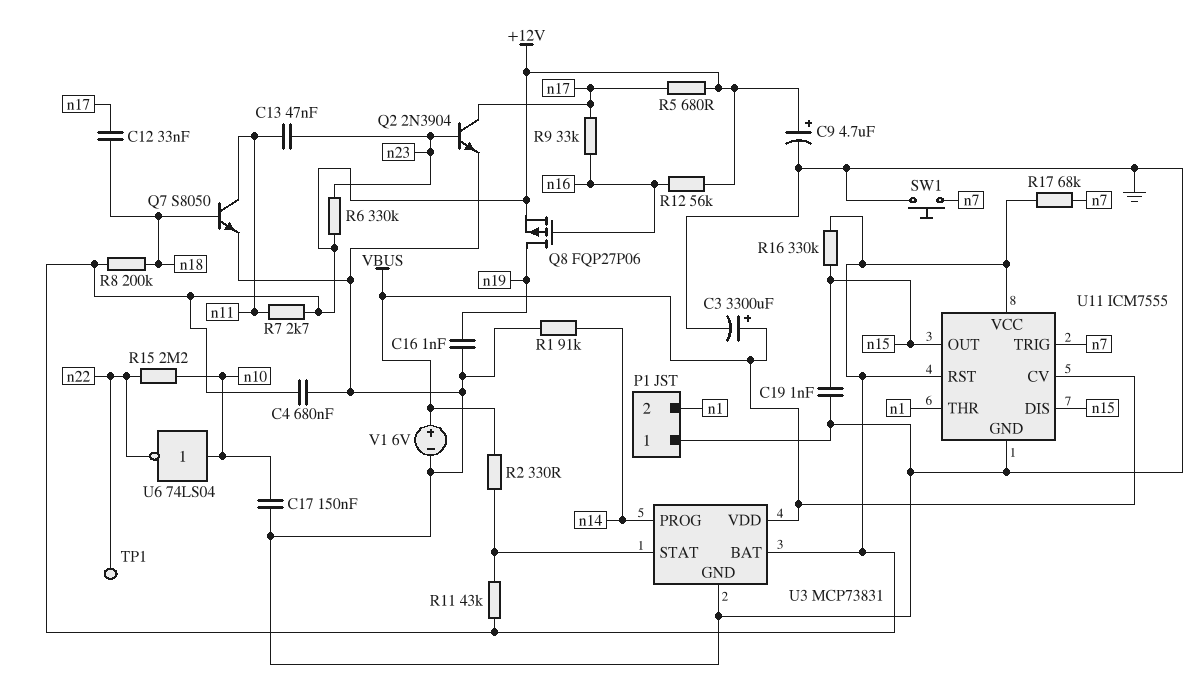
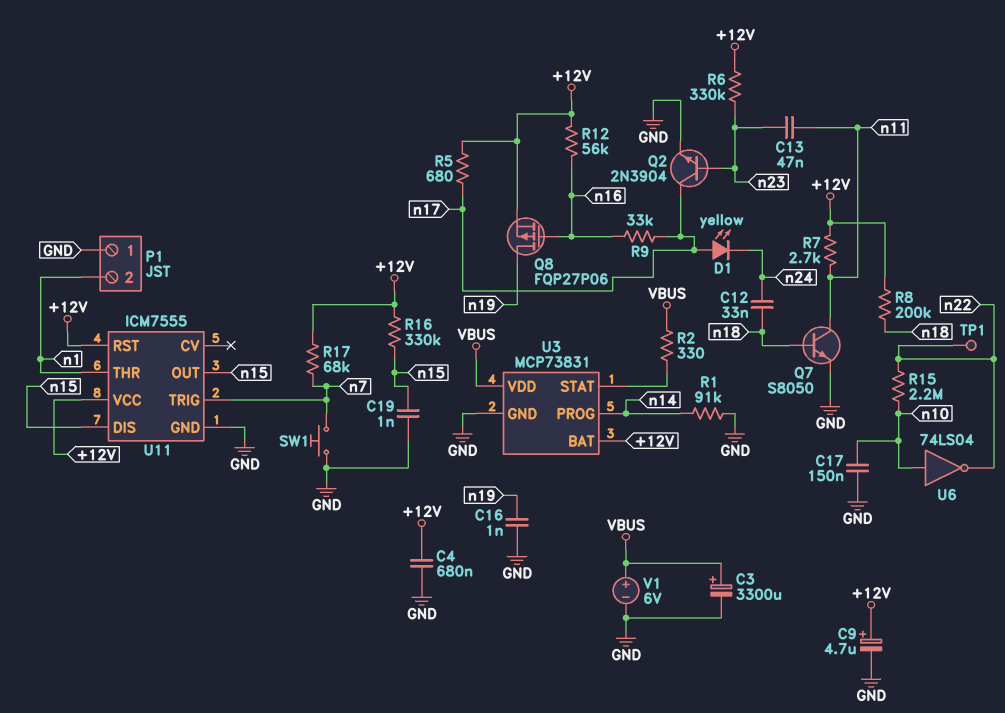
C12: 33nF (n17, n18) -> 33nF (n18, n24)
D1: none -> LED yellow (A n17, K n24)
R11: 43k (+12V, U3/STAT) -> none
U11 pin CV: VBUS -> none

